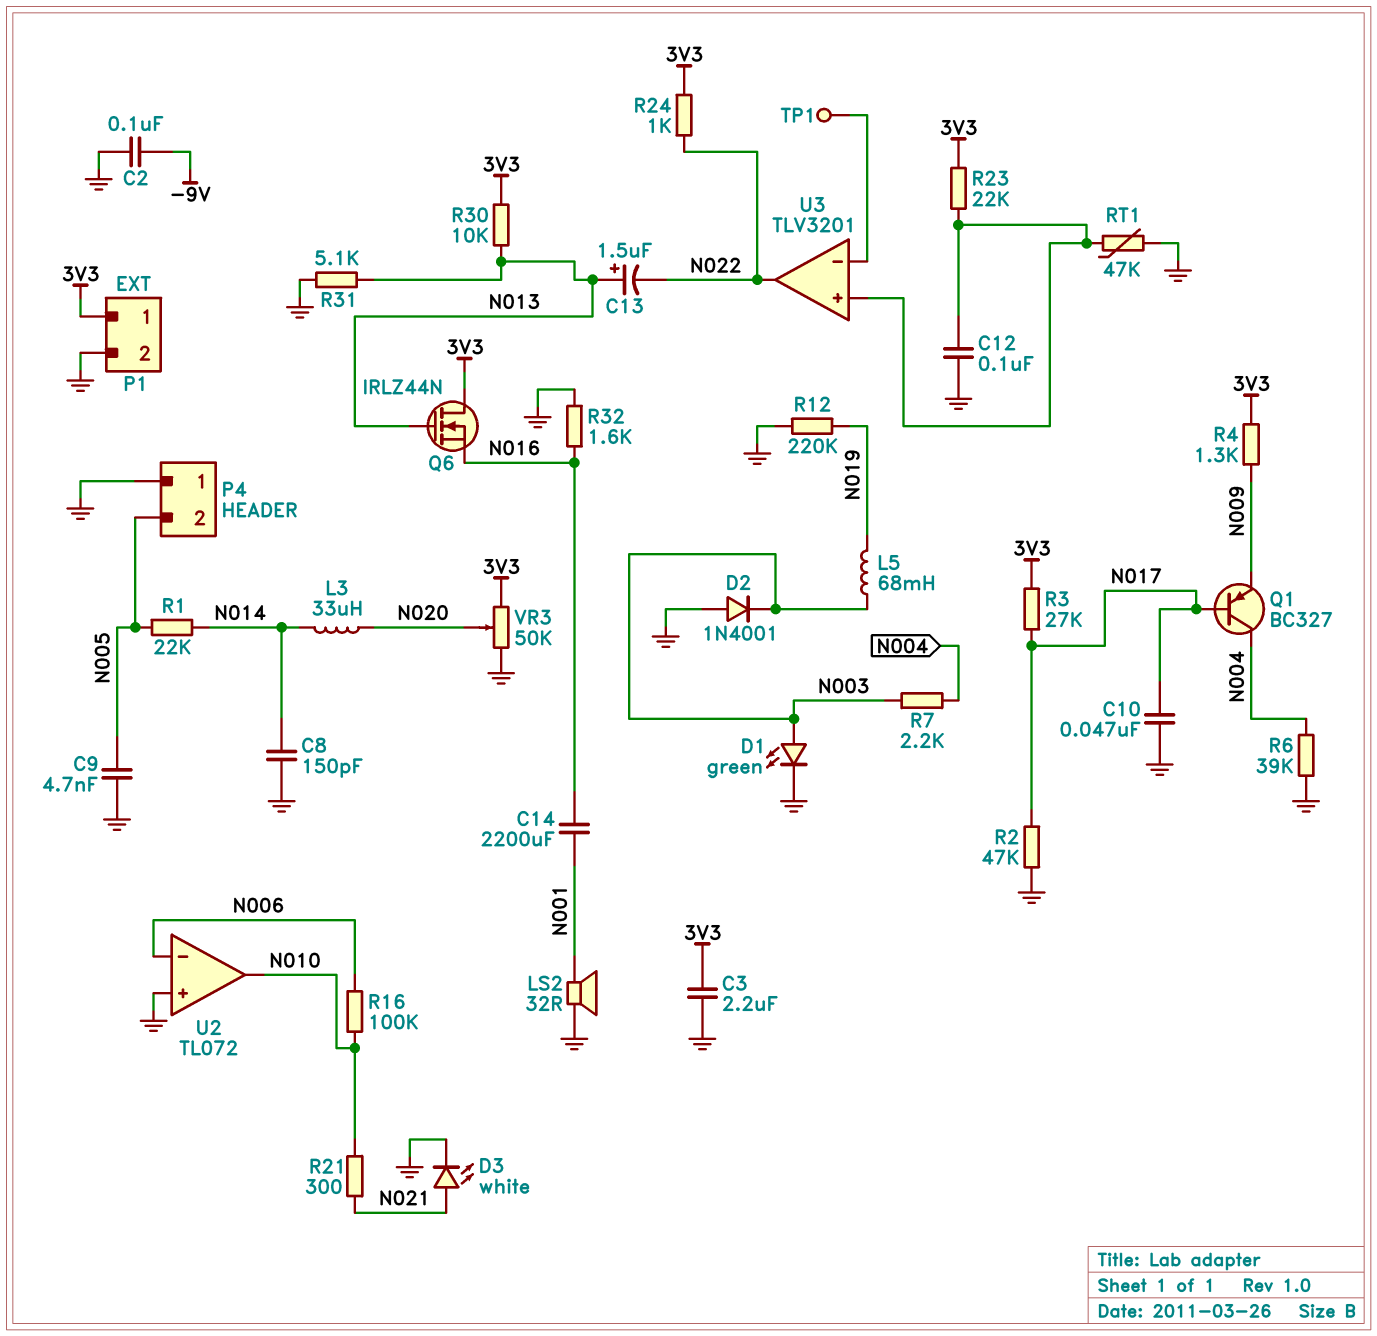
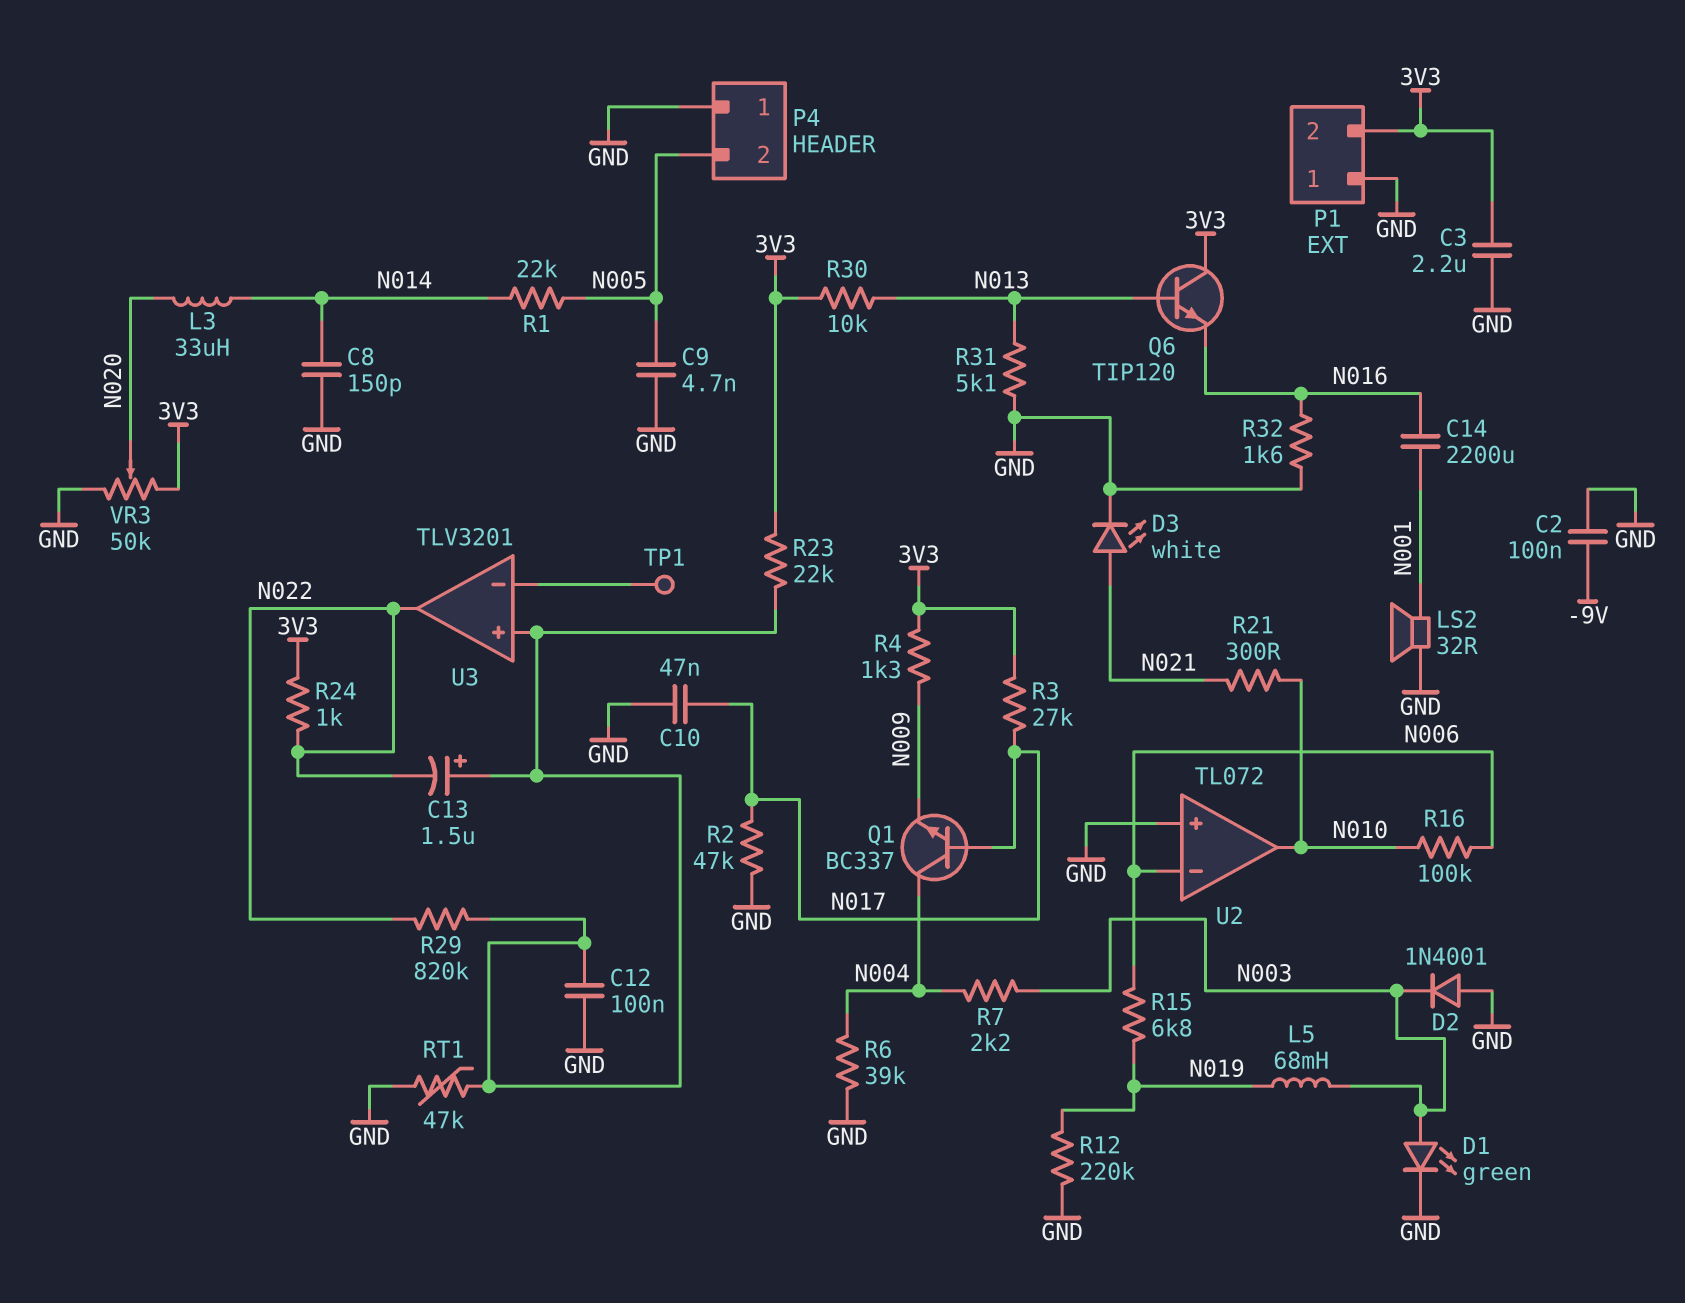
C13: 1.5uF (plus N013, minus N022) -> 1.5uF (plus U3/in+, minus N022)
P1 pin 1: 3V3 -> GND
P1 pin 2: GND -> 3V3
Q1: PNP BC327 (B N017, C N004, E N009) -> NPN BC337 (B N017, C N004, E N009)
Q6: NMOS IRLZ44N (G N013, D 3V3, S N016) -> NPN TIP120 (B N013, C 3V3, E N016)
R15: none -> 6.8k (N006, N019)
R29: none -> 820k (N022, U3/in+)

